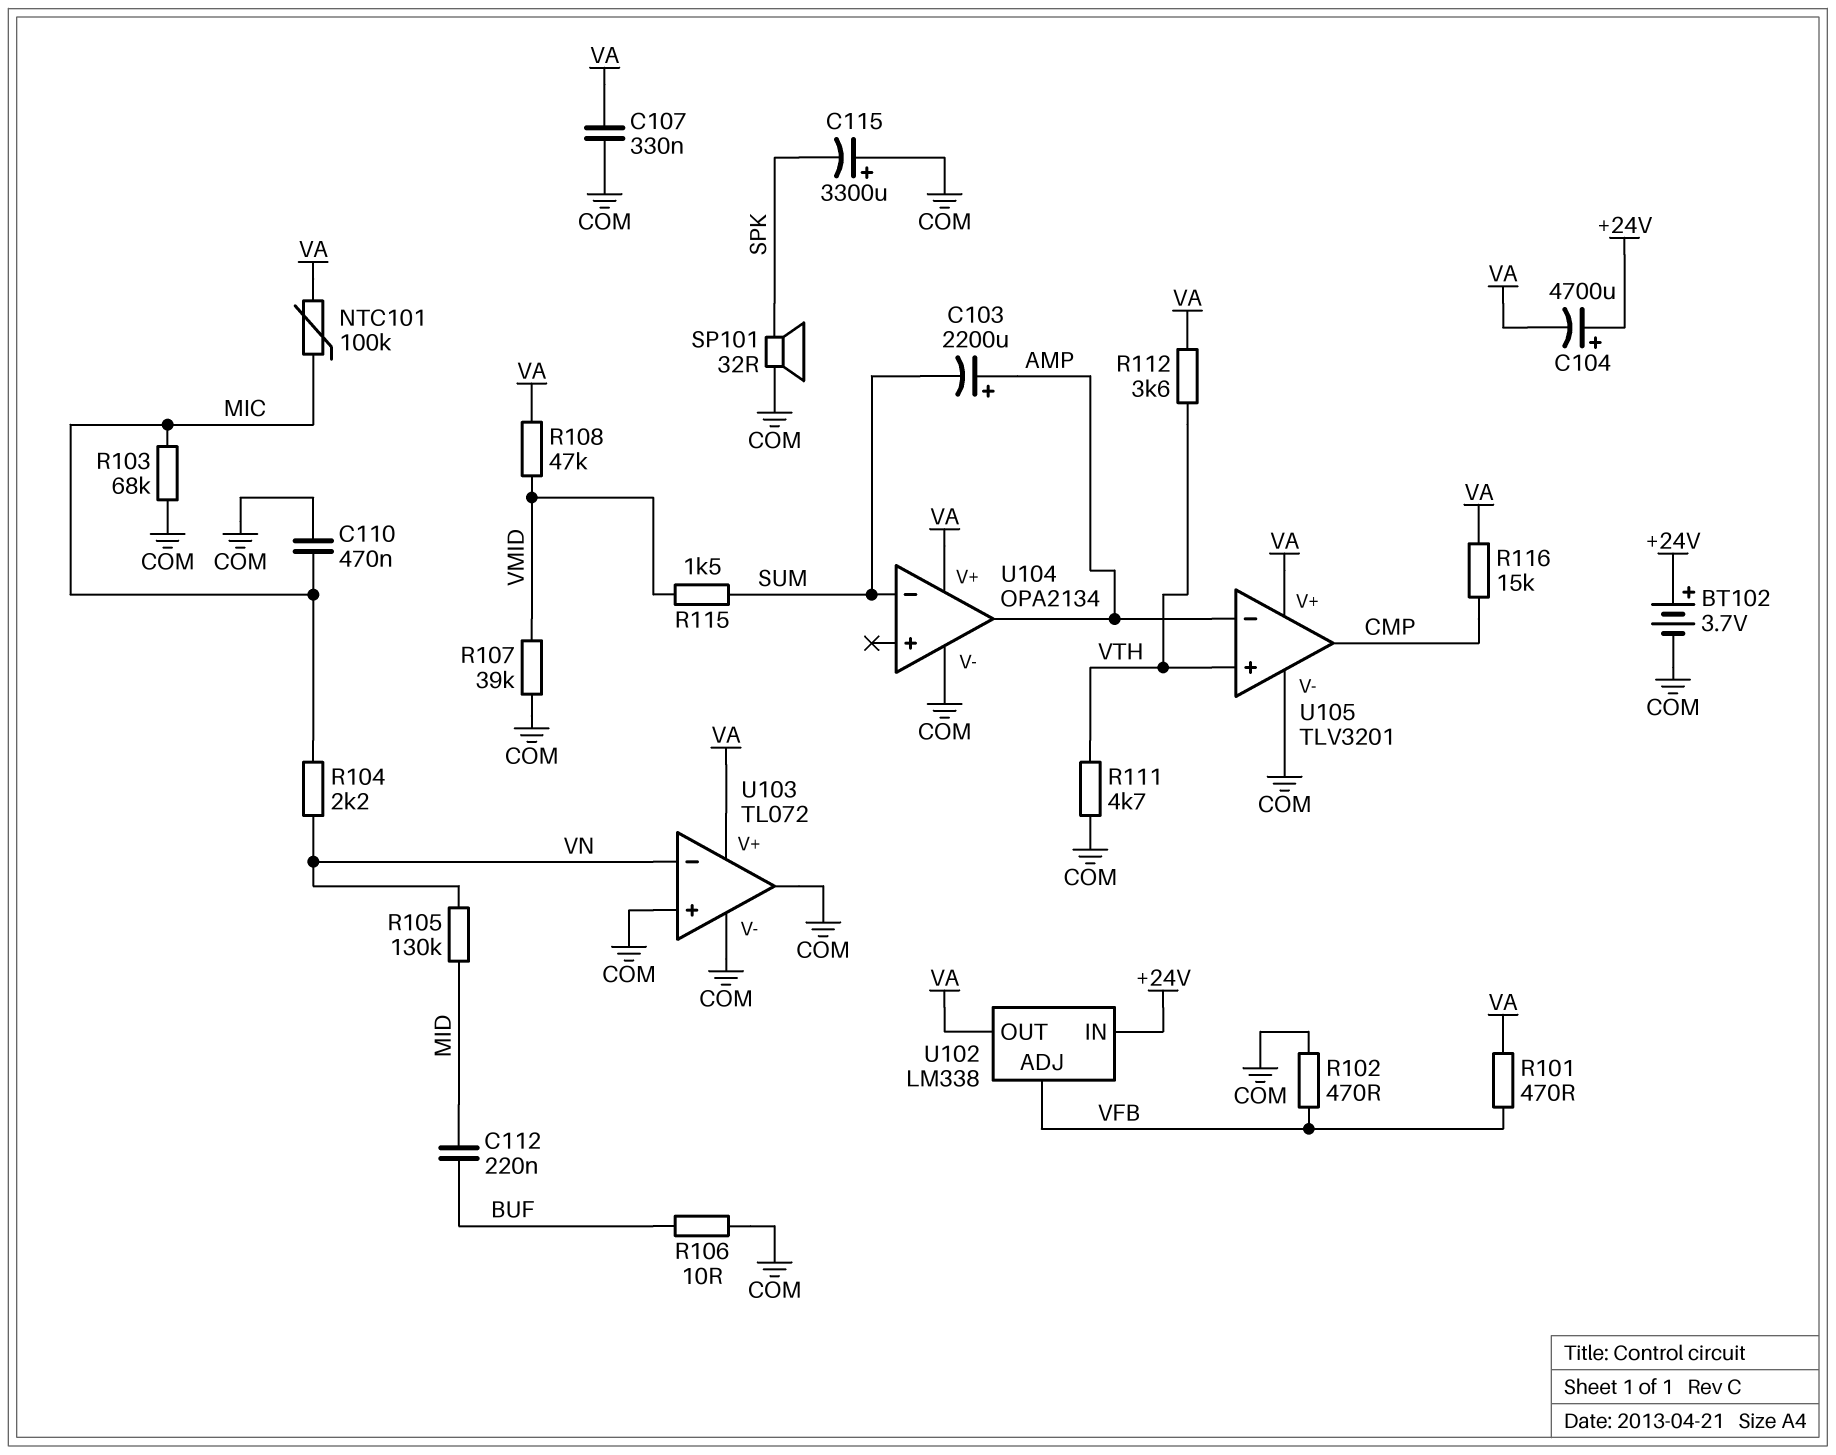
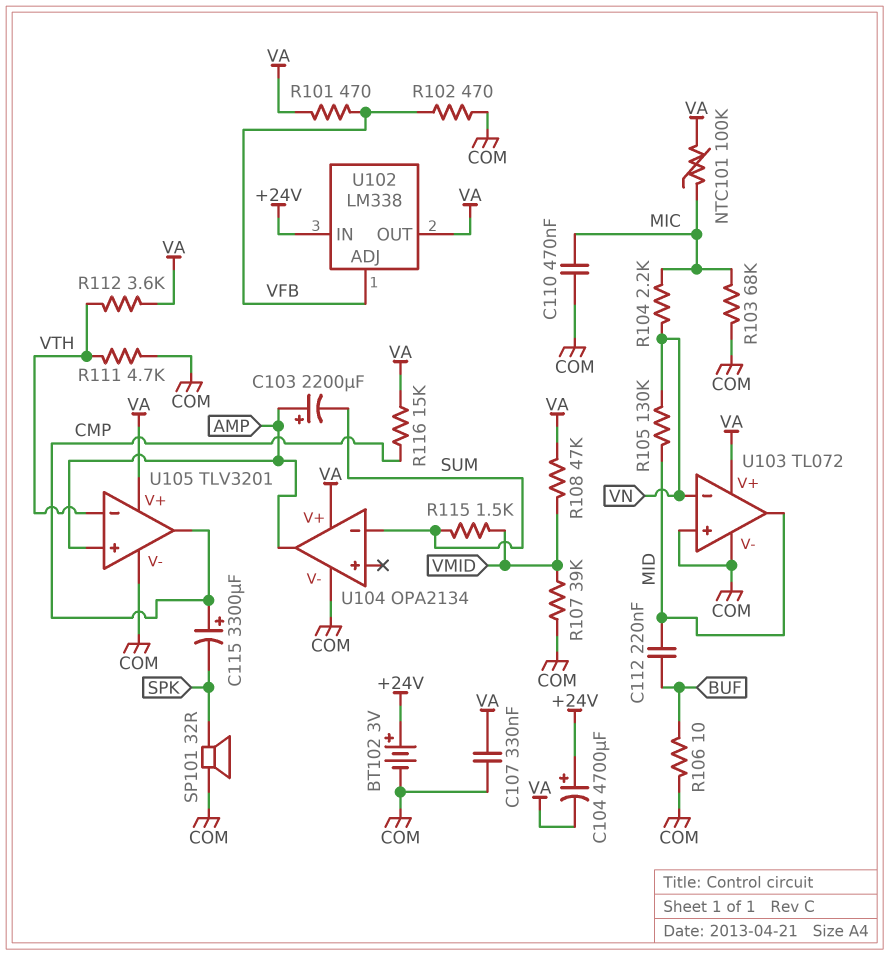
BT102: 3.7V (plus +24V, minus COM) -> 3V (plus +24V, minus COM)
C115: 3300uF (plus COM, minus SPK) -> 3300uF (plus CMP, minus SPK)
U103 pin out: COM -> MID
U105 pin in+: VTH -> AMP
U105 pin in-: AMP -> VTH

